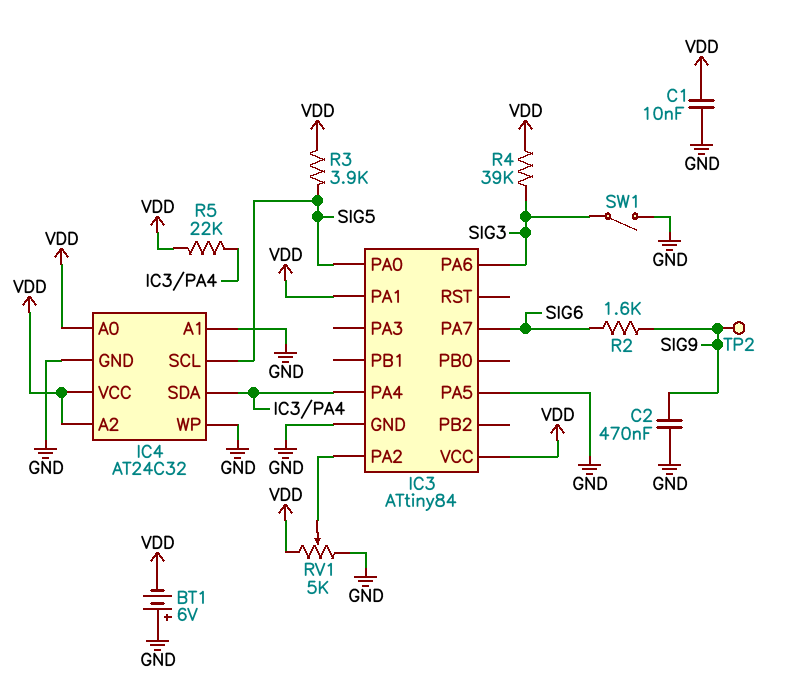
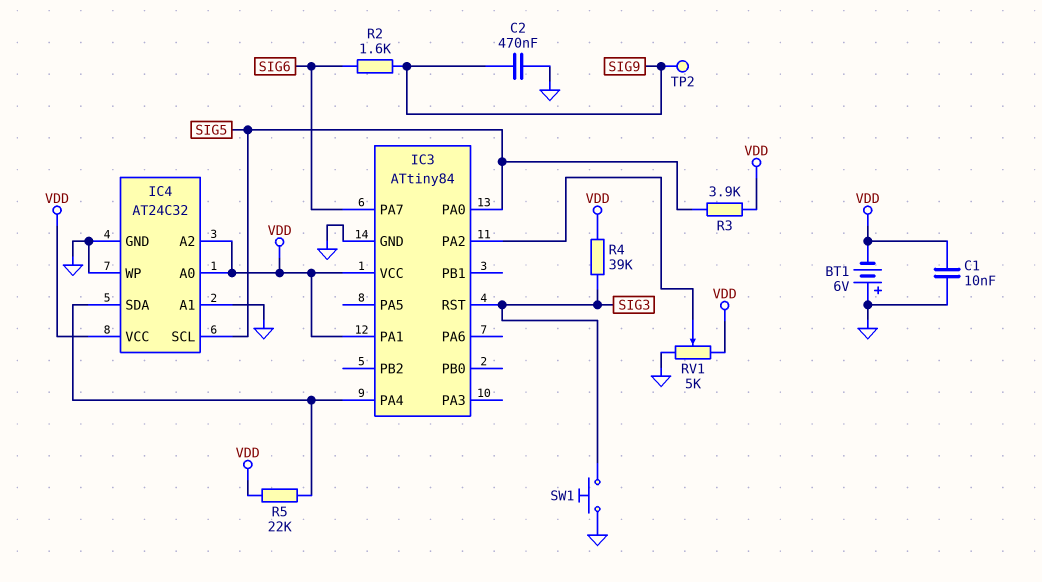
IC3 pin PA5: GND -> none
IC3 pin PA6: SIG3 -> none
IC3 pin RST: none -> SIG3
SW1: switch (GND, SIG3) -> button (GND, SIG3)

